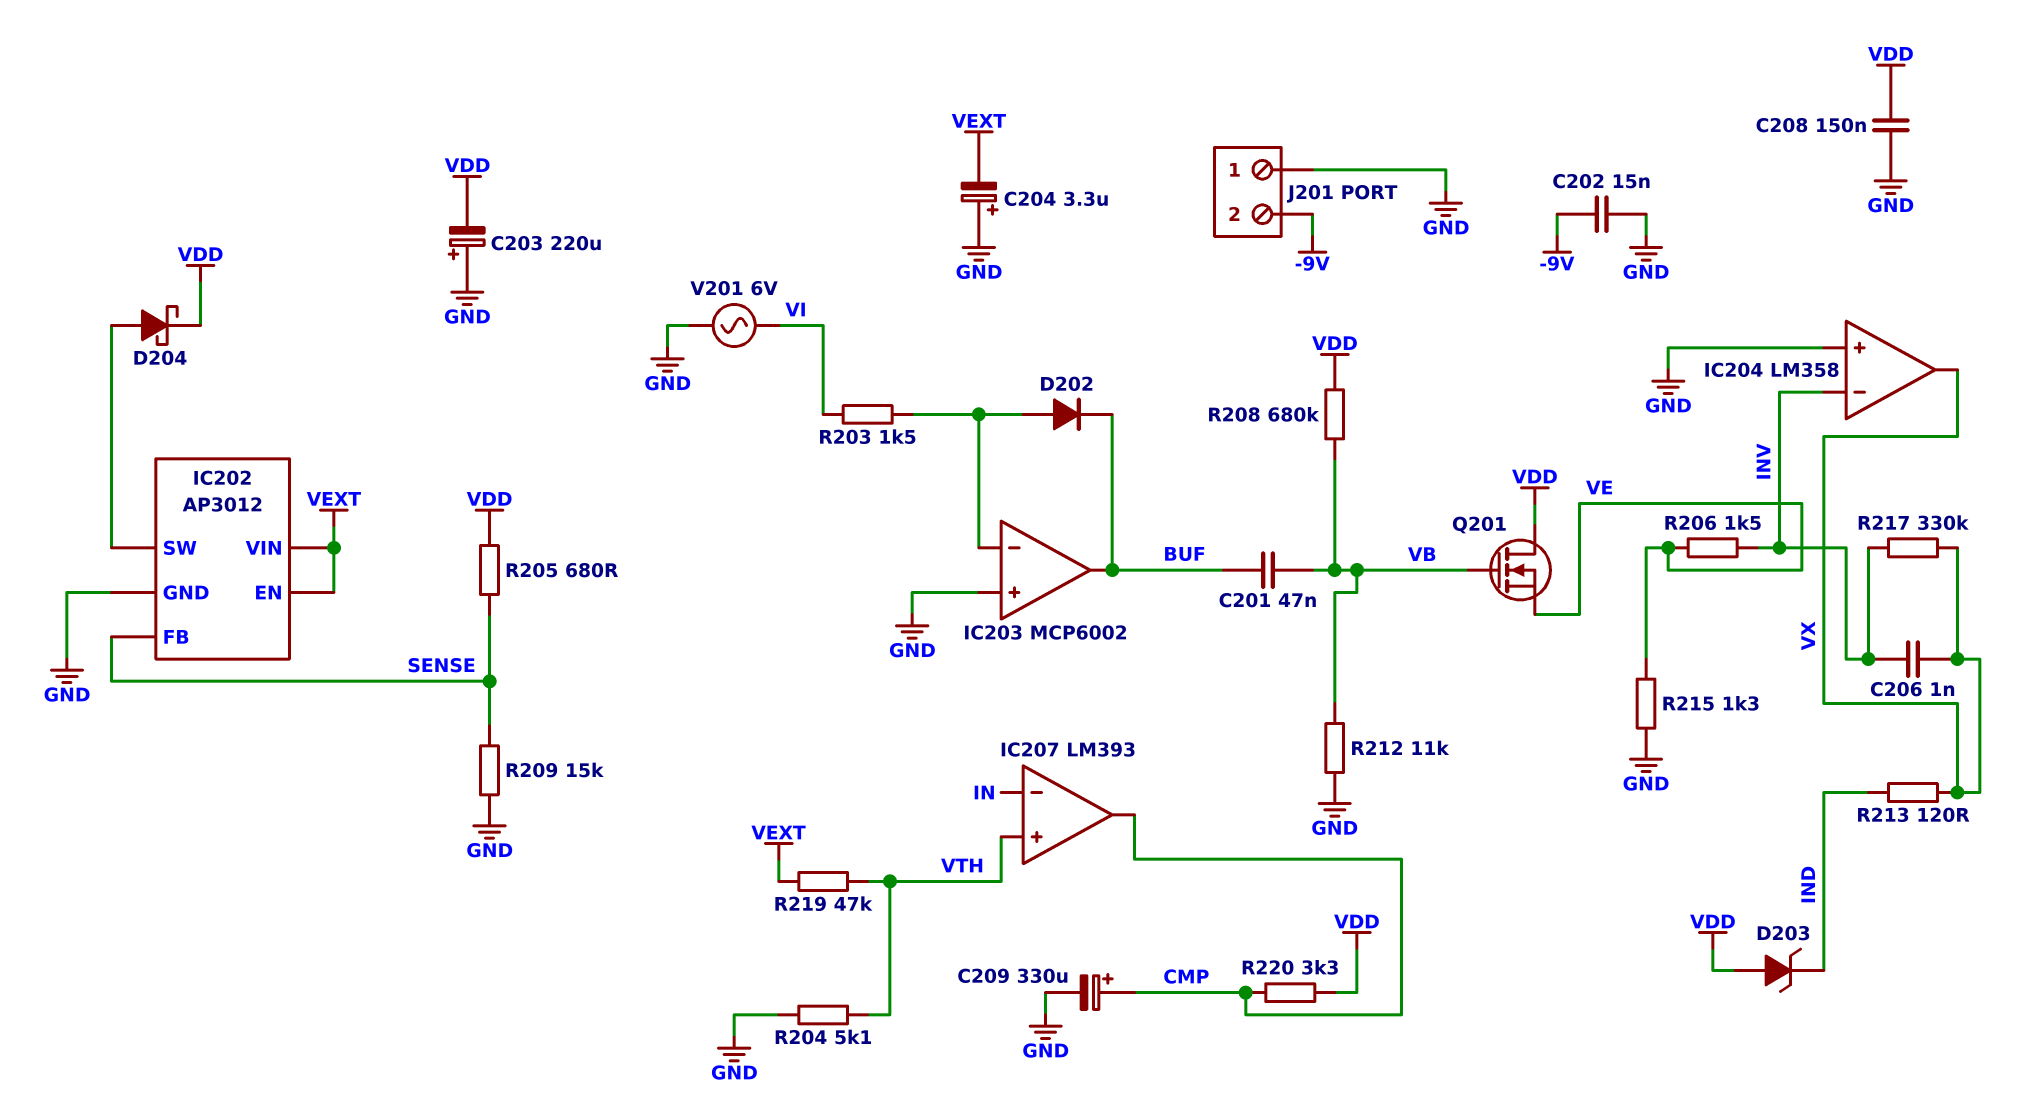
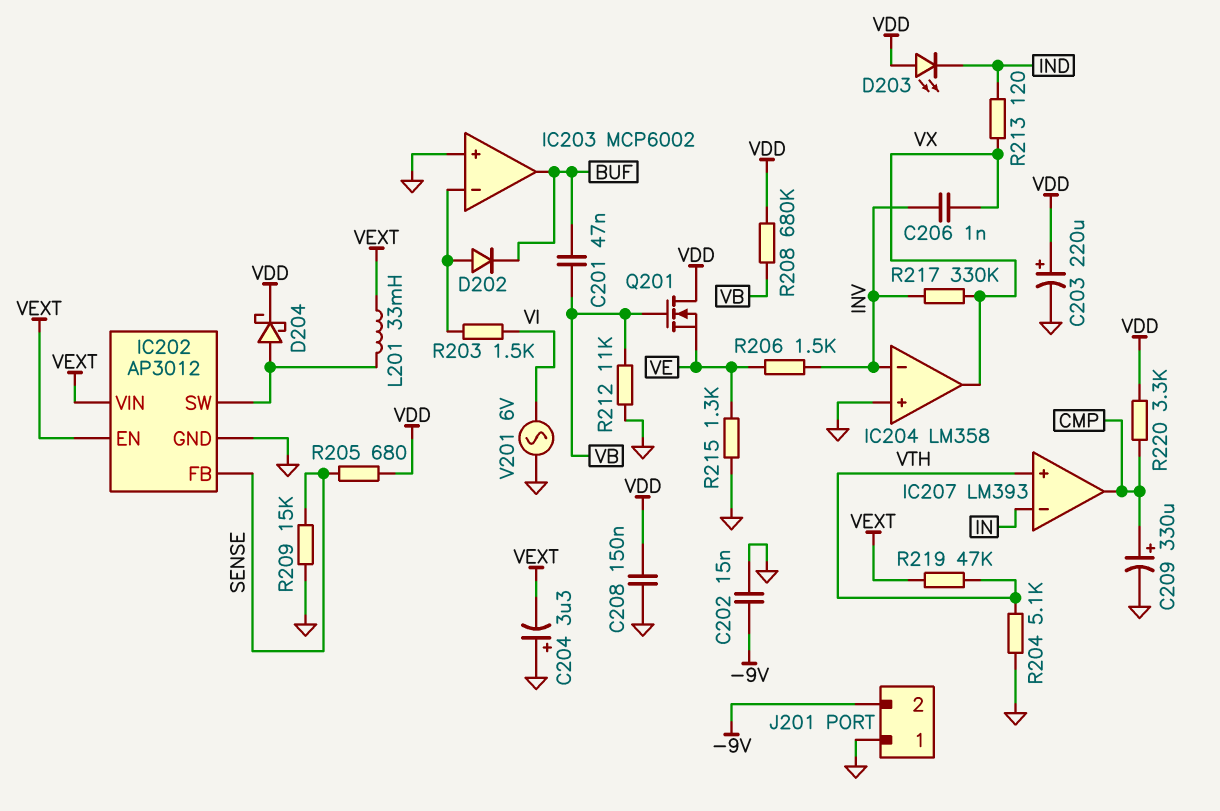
C203: 220uF (plus GND, minus VDD) -> 220uF (plus VDD, minus GND)
D203: zener (A VDD, K IND) -> LED (A VDD, K IND)
L201: none -> 33mH (IC202/SW, VEXT)

